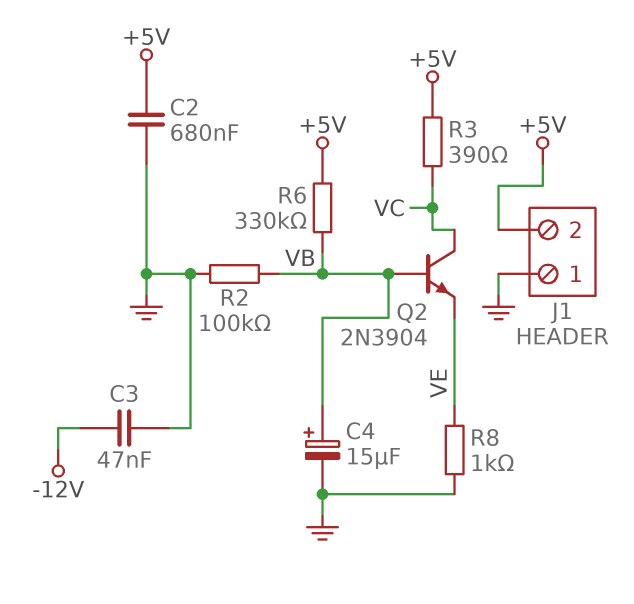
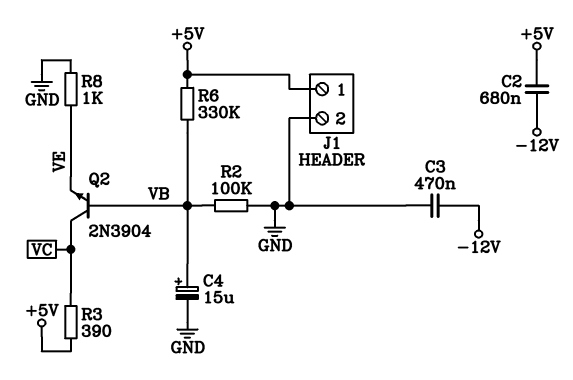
C2: 680nF (+5V, GND) -> 680nF (+5V, -12V)
C3: 47nF (-12V, GND) -> 470nF (-12V, GND)
J1 pin 1: GND -> +5V
J1 pin 2: +5V -> GND

